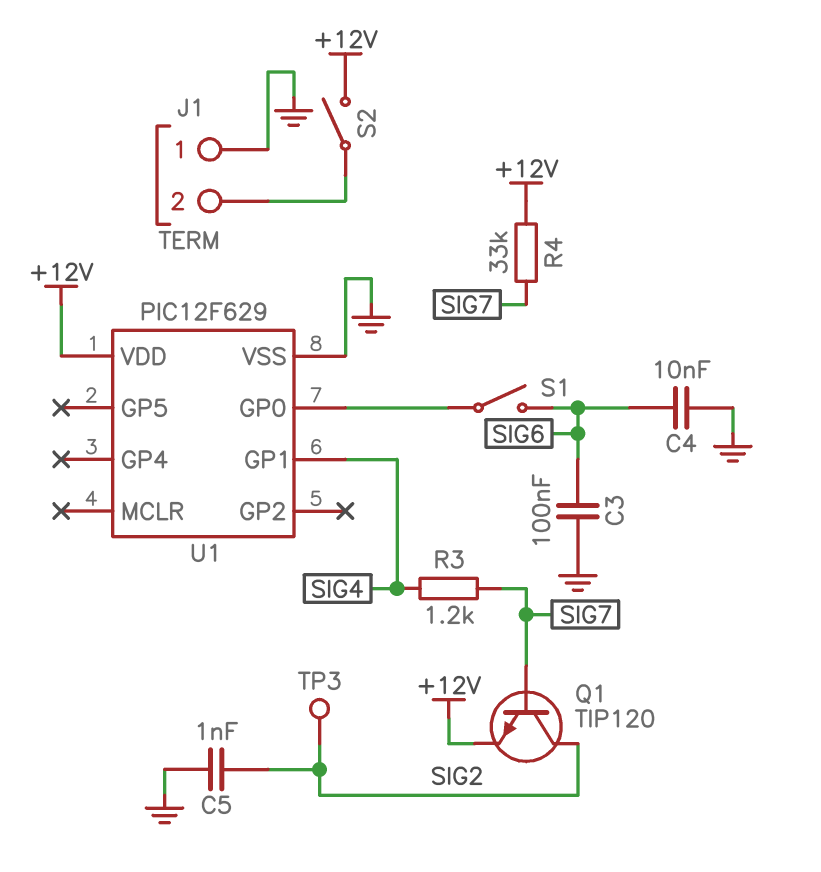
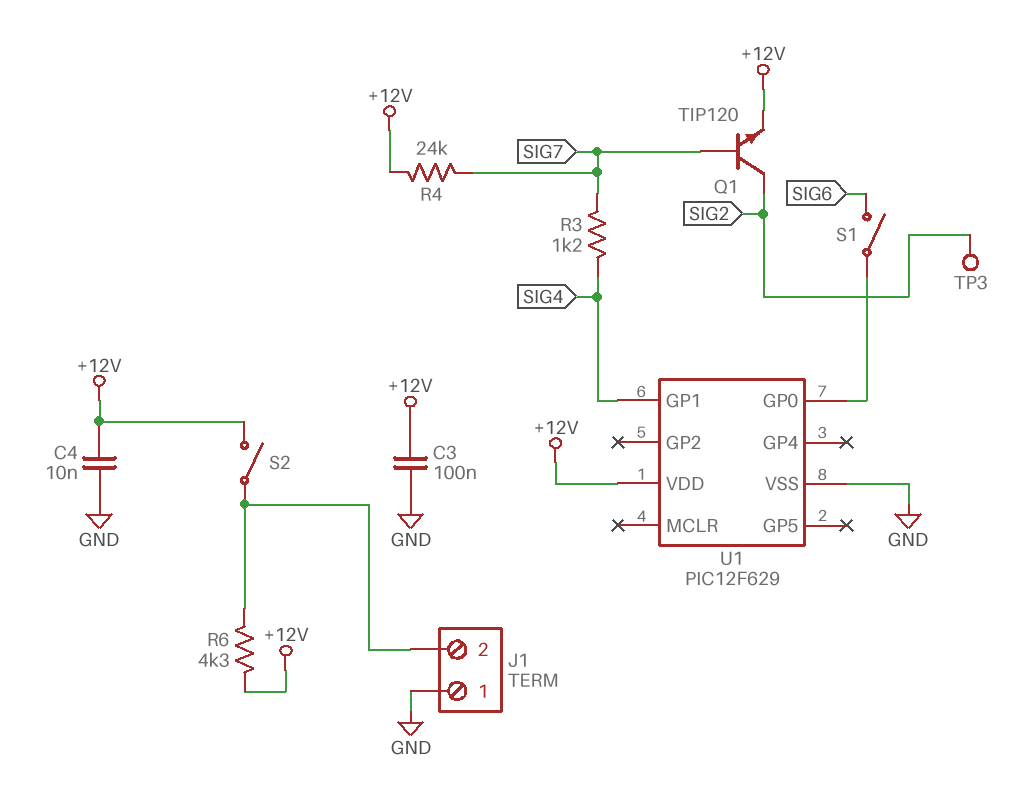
C3: 100nF (GND, SIG6) -> 100nF (+12V, GND)
C4: 10nF (GND, SIG6) -> 10nF (+12V, GND)
C5: 1nF (GND, SIG2) -> none
R4: 33k (+12V, SIG7) -> 24k (+12V, SIG7)
R6: none -> 4.3k (+12V, J1/2)

